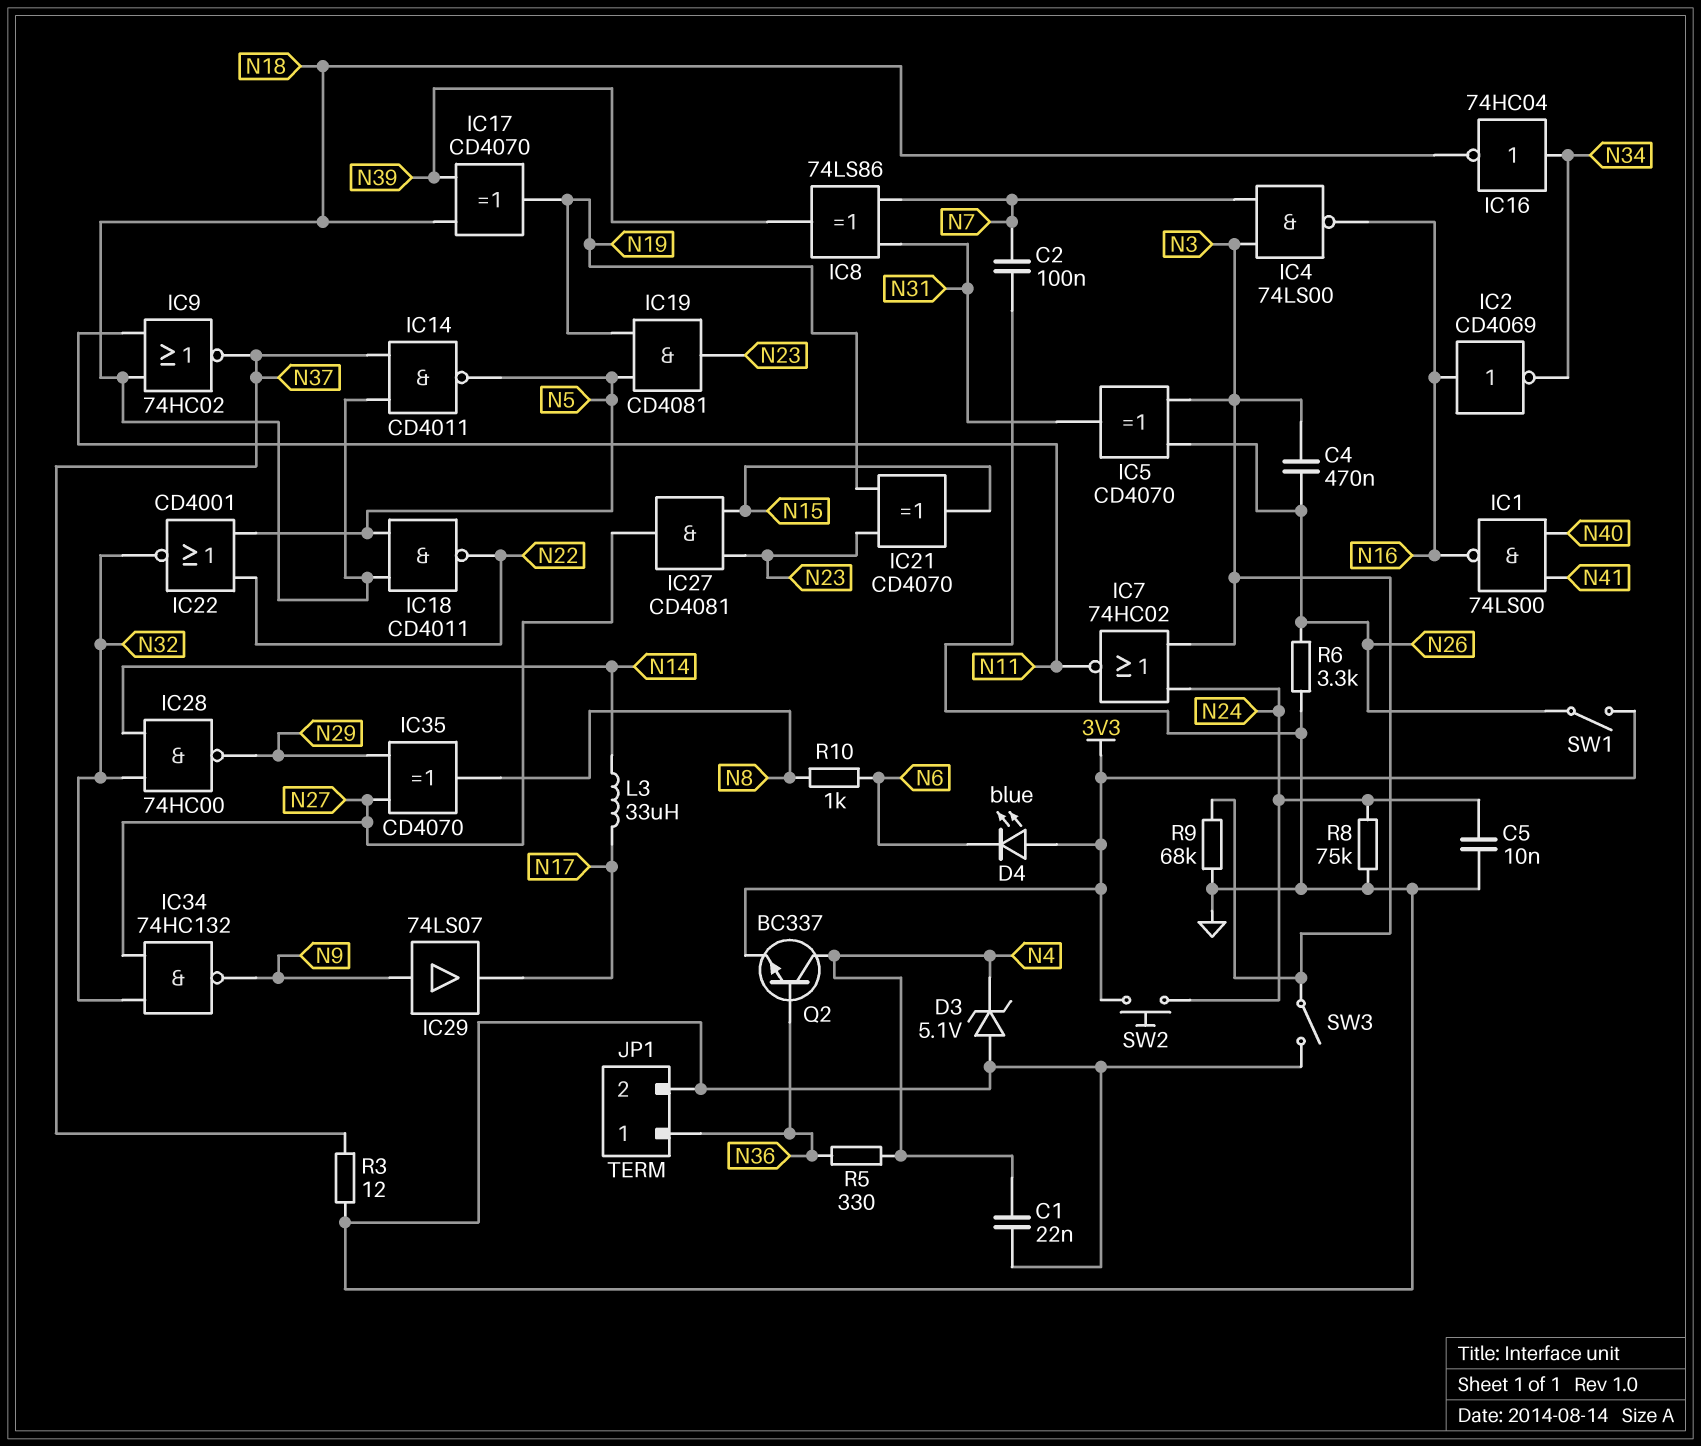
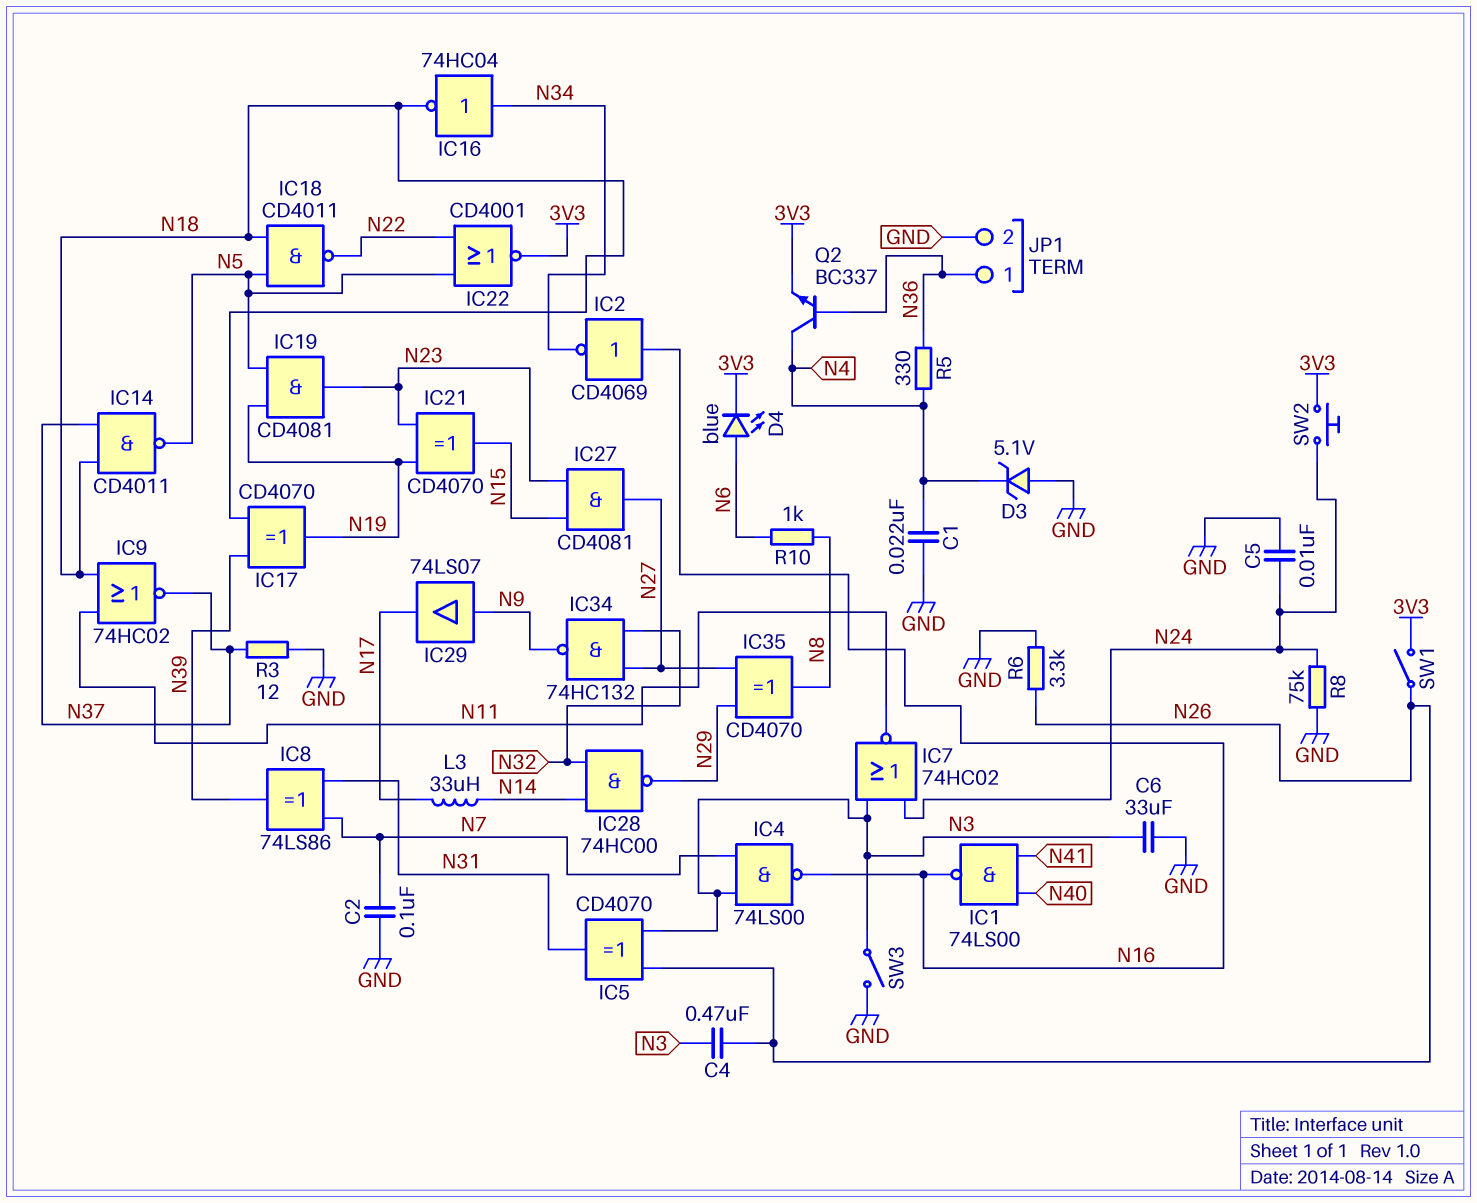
C6: none -> 33uF (GND, N3)
D4: LED blue (A 3V3, K N6) -> LED blue (A N6, K 3V3)
IC22: NOR CD4001 (in N5, in N22, out N32) -> NOR CD4001 (in N5, in N22, out 3V3)
R9: 68k (GND, N3) -> none

